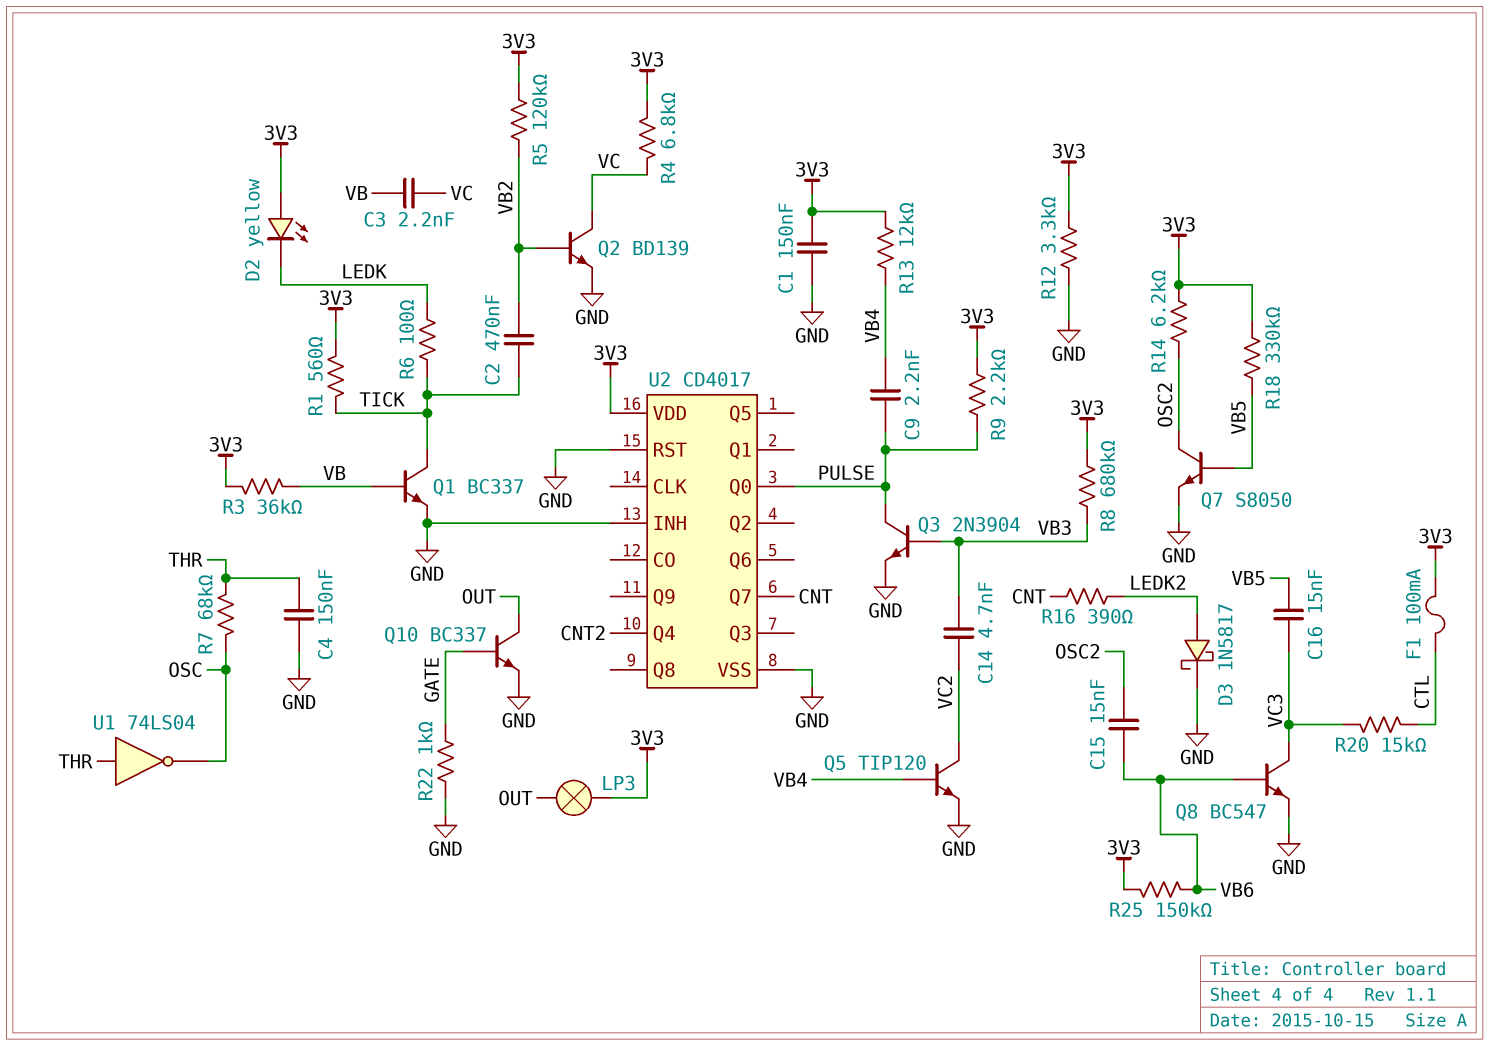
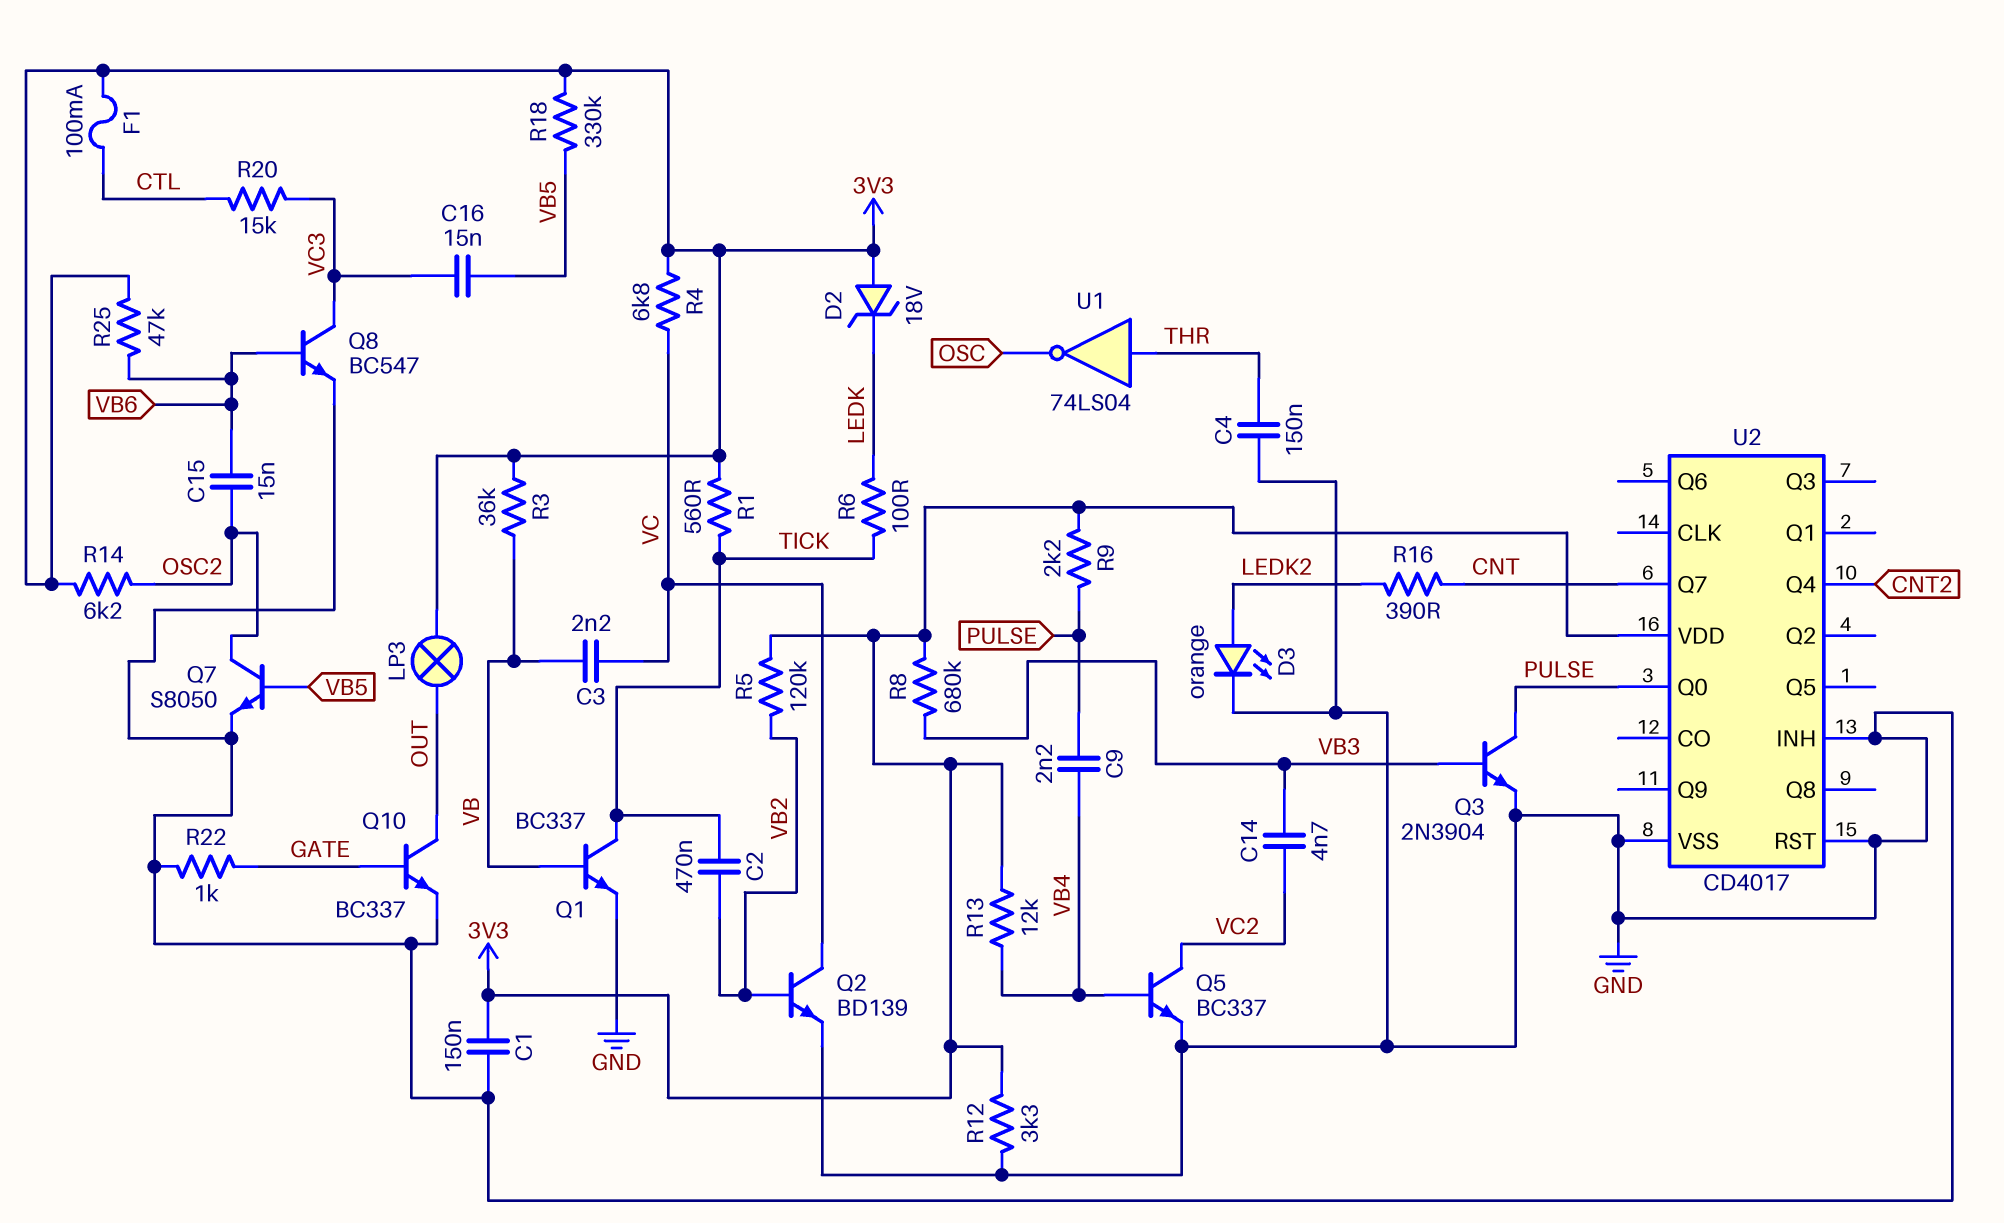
D2: LED yellow (A 3V3, K LEDK) -> zener 18V (A 3V3, K LEDK)
D3: schottky 1N5817 (A LEDK2, K GND) -> LED orange (A LEDK2, K GND)
Q5: NPN TIP120 (B VB4, C VC2, E GND) -> NPN BC337 (B VB4, C VC2, E GND)
R7: 68k (OSC, THR) -> none
R25: 150k (3V3, VB6) -> 47k (3V3, VB6)

